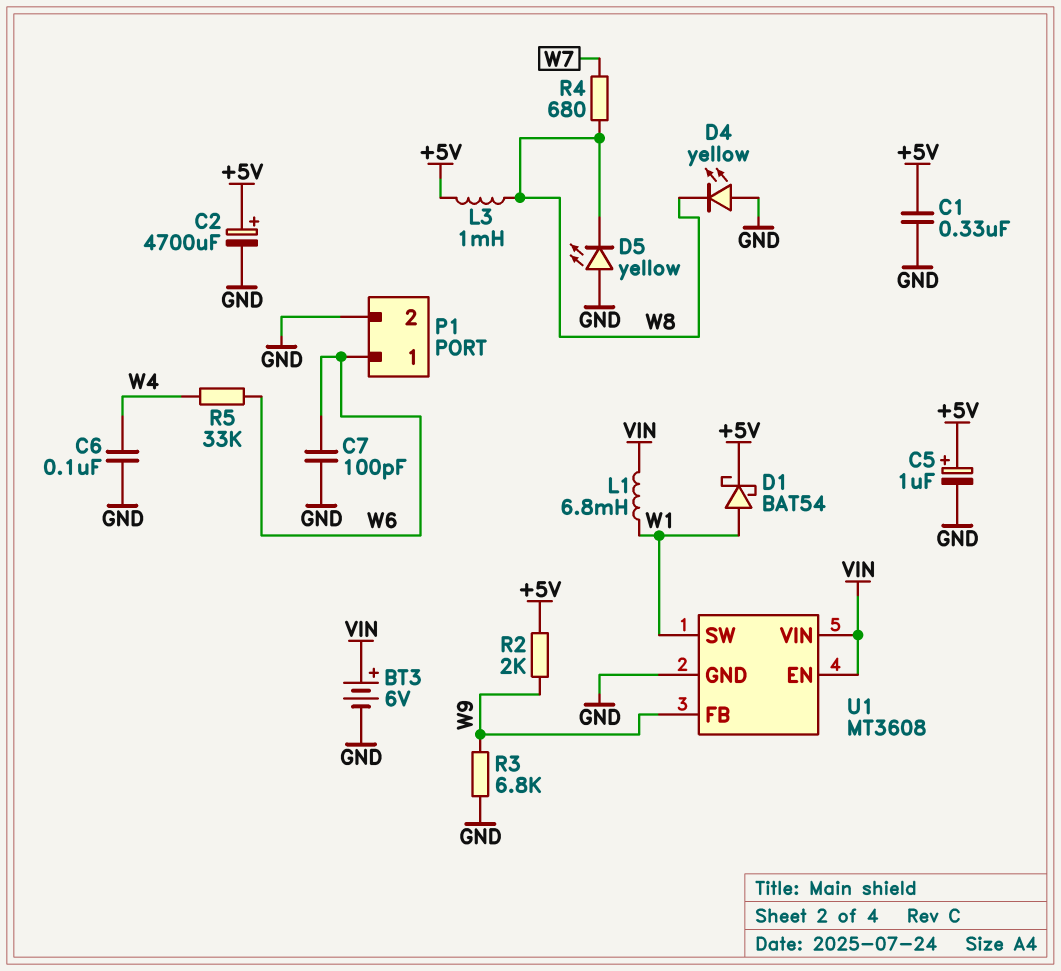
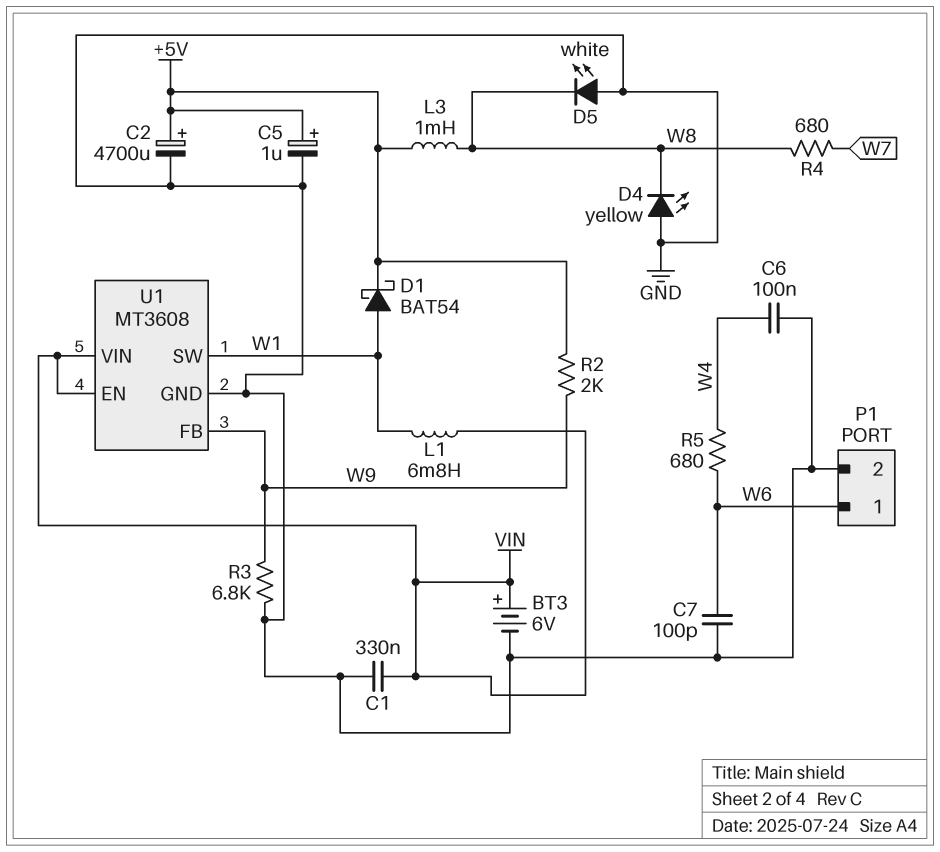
C1: 330nF (+5V, GND) -> 330nF (GND, VIN)
D5: LED yellow (A GND, K W8) -> LED white (A GND, K W8)
R5: 33k (W4, W6) -> 680 (W4, W6)

